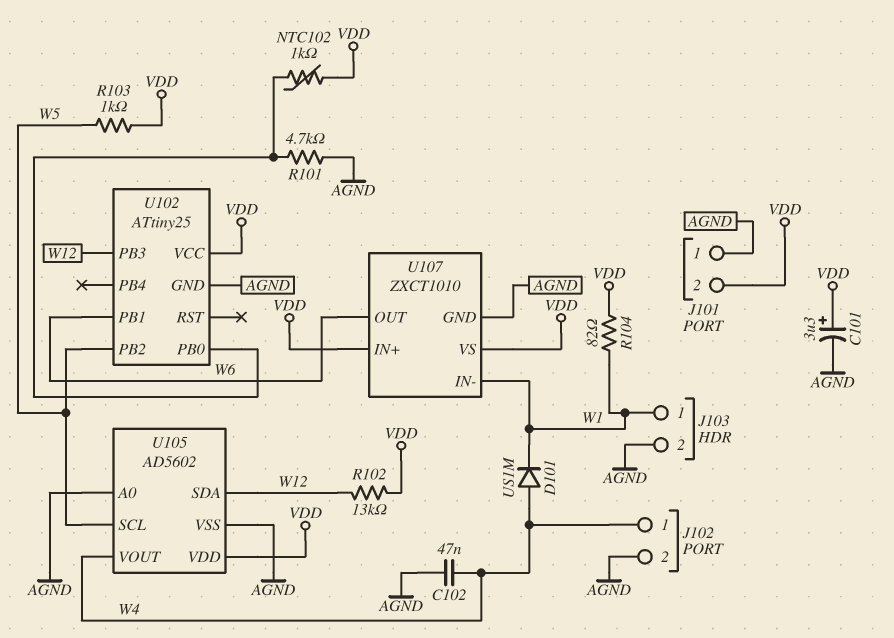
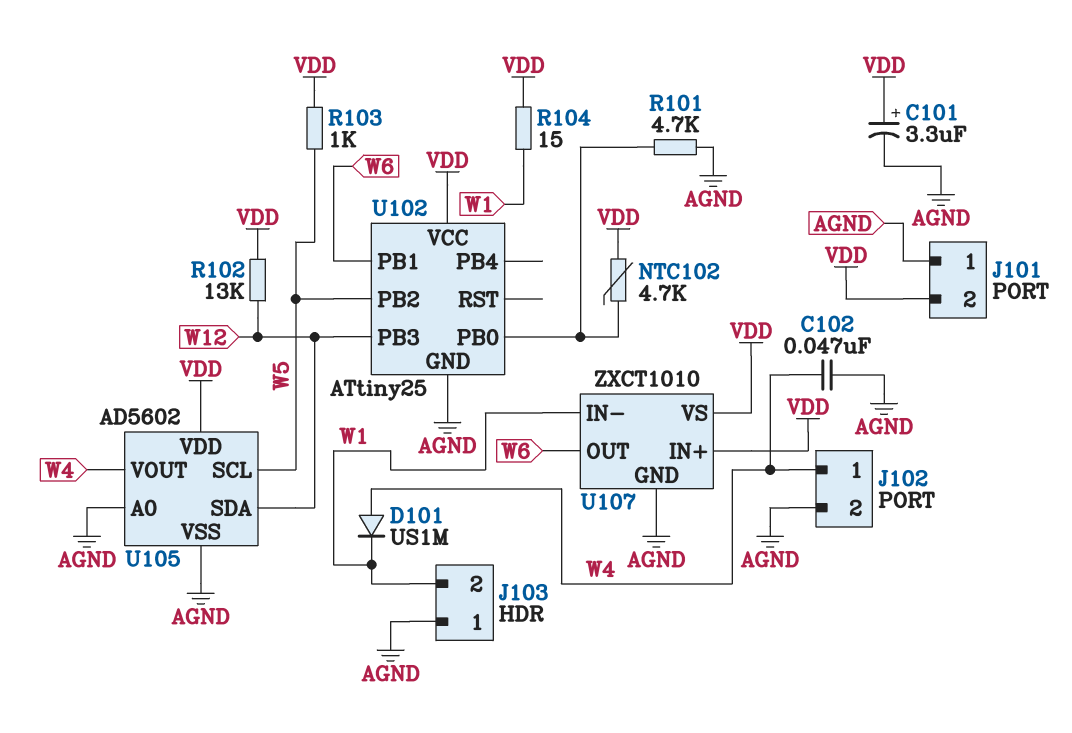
J103 pin 1: W1 -> AGND
J103 pin 2: AGND -> W1
NTC102: 1k (U102/PB0, VDD) -> 4.7k (U102/PB0, VDD)
R104: 82 (VDD, W1) -> 15 (VDD, W1)

